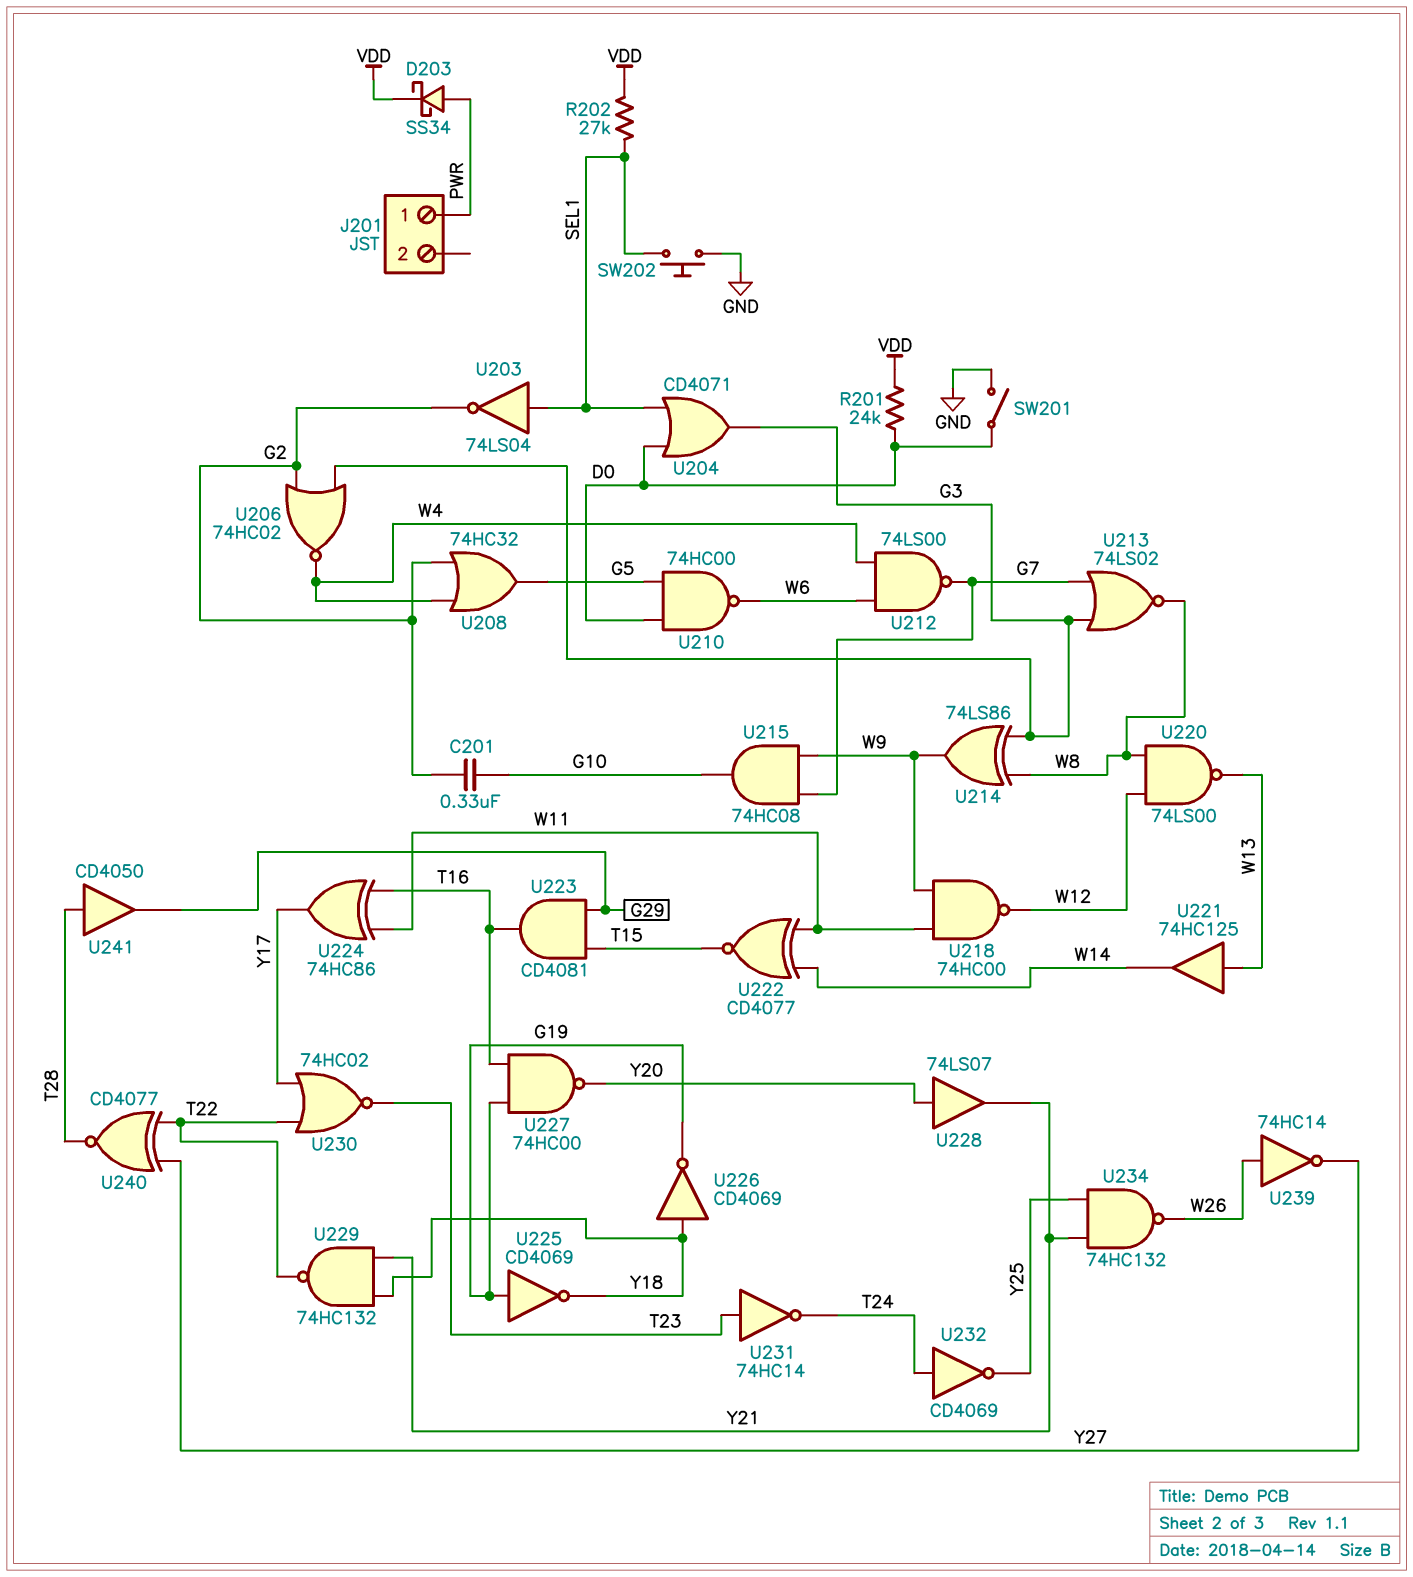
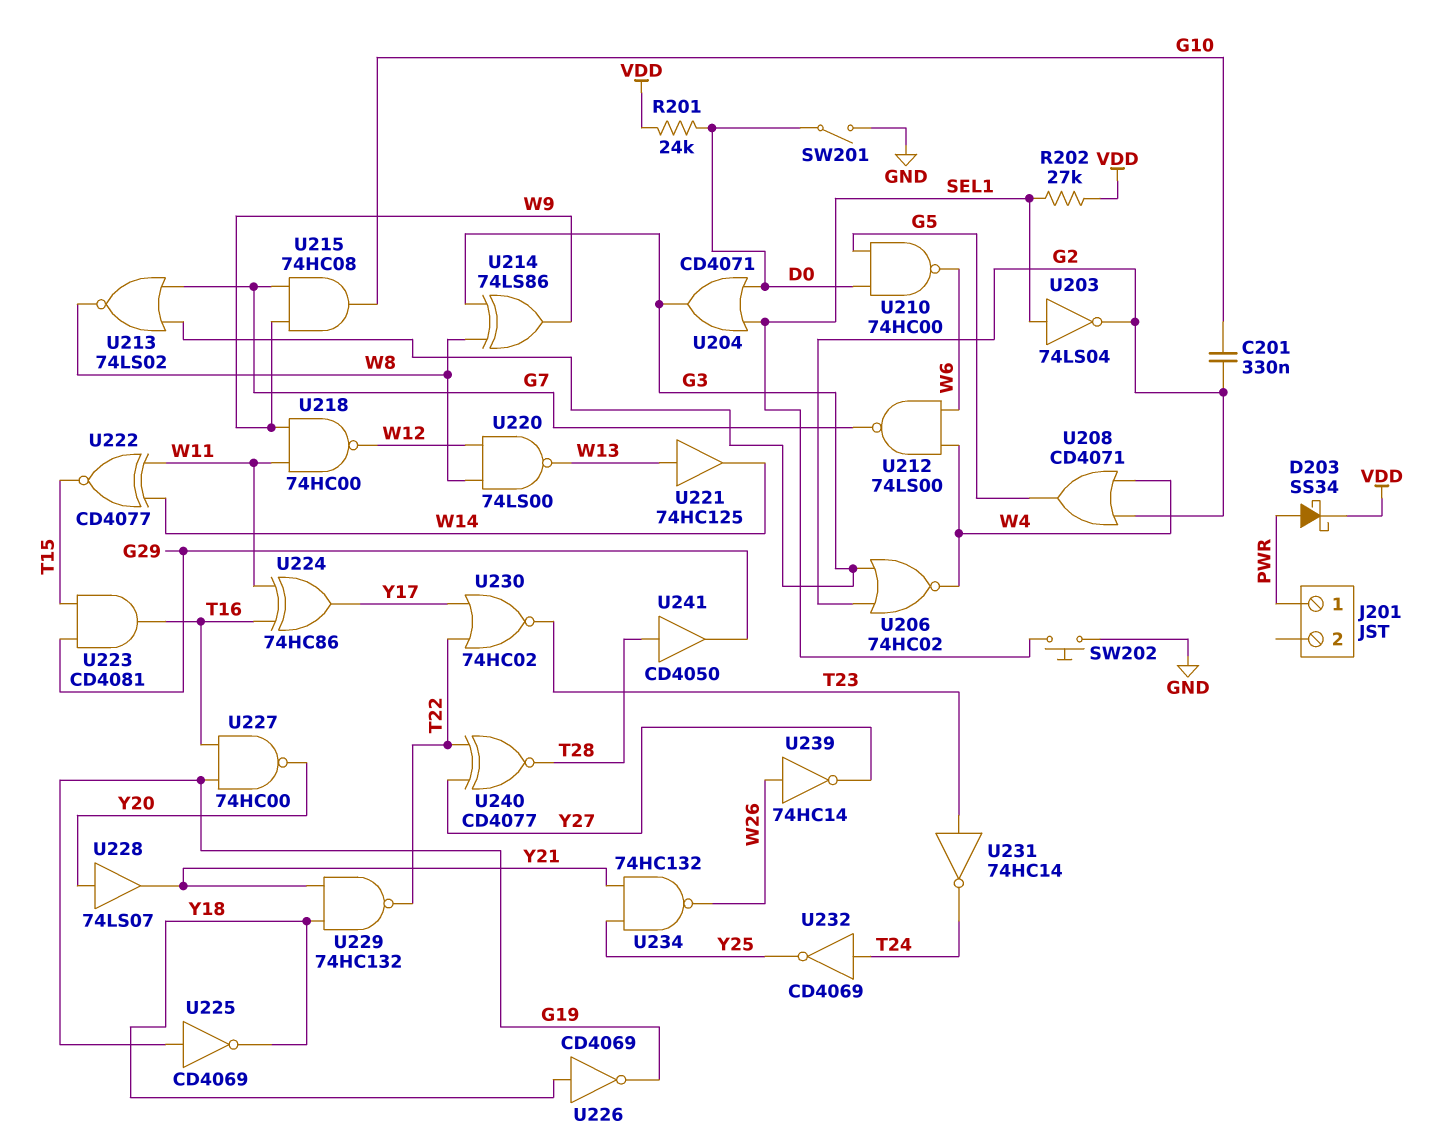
U208: OR 74HC32 (in G2, in W4, out G5) -> OR CD4071 (in G2, in W4, out G5)

